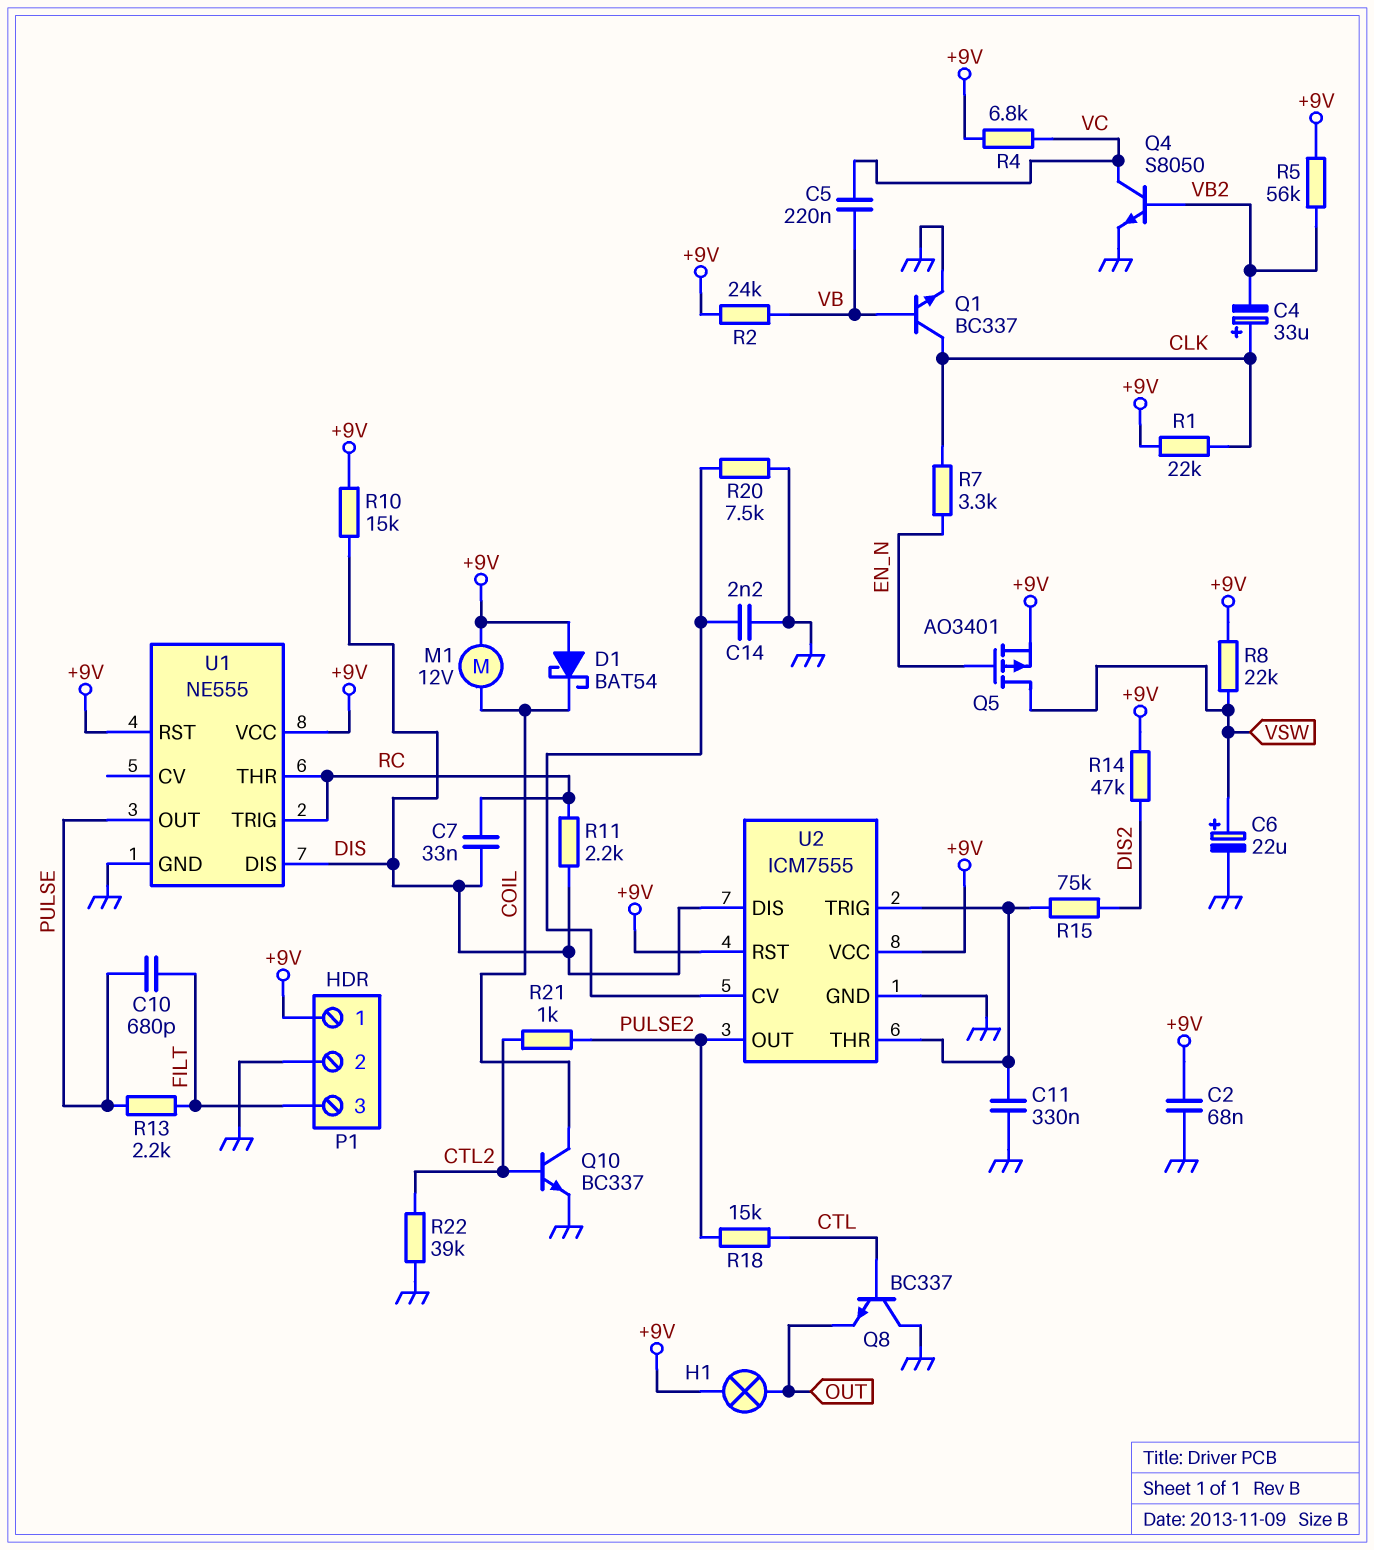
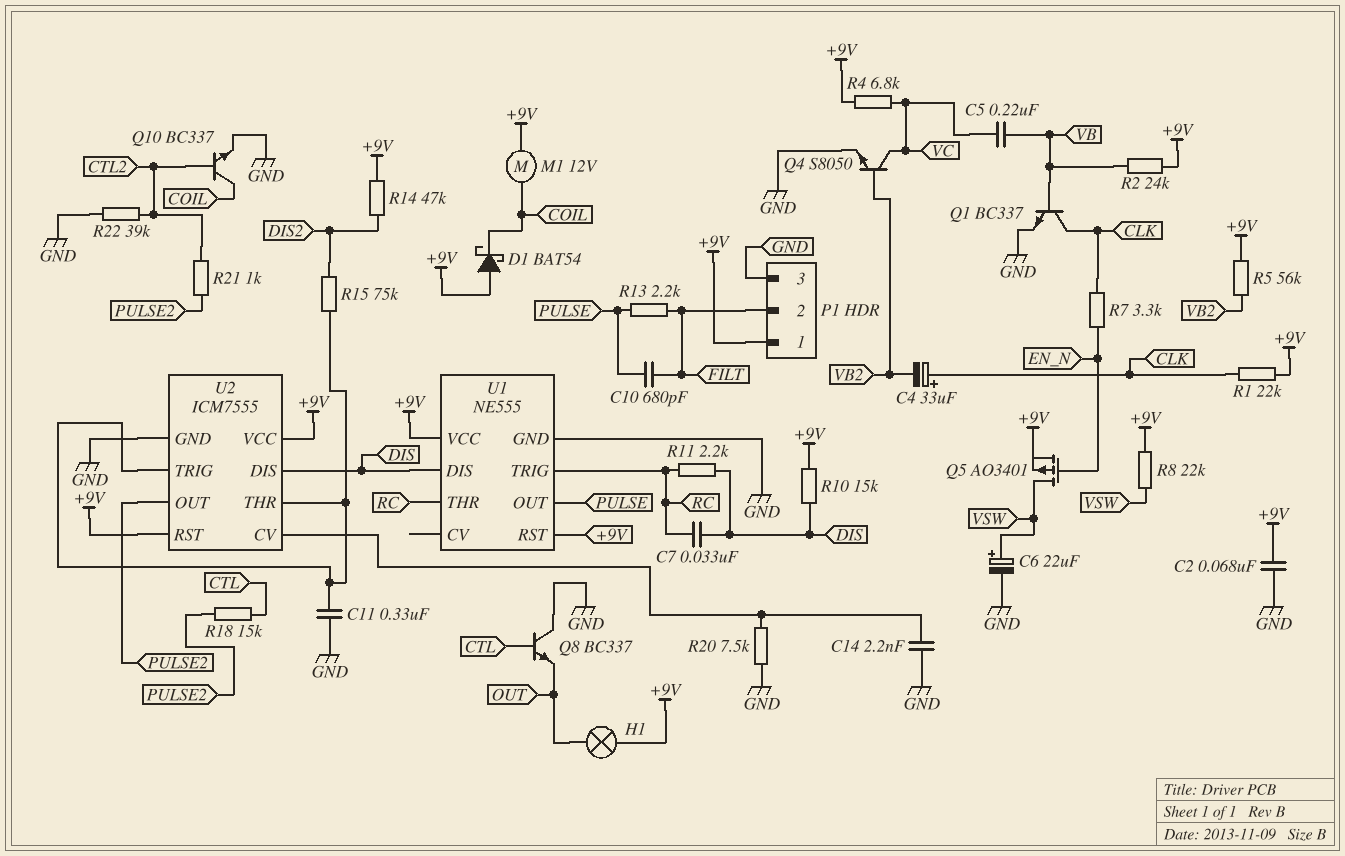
P1 pin 2: GND -> FILT
P1 pin 3: FILT -> GND

